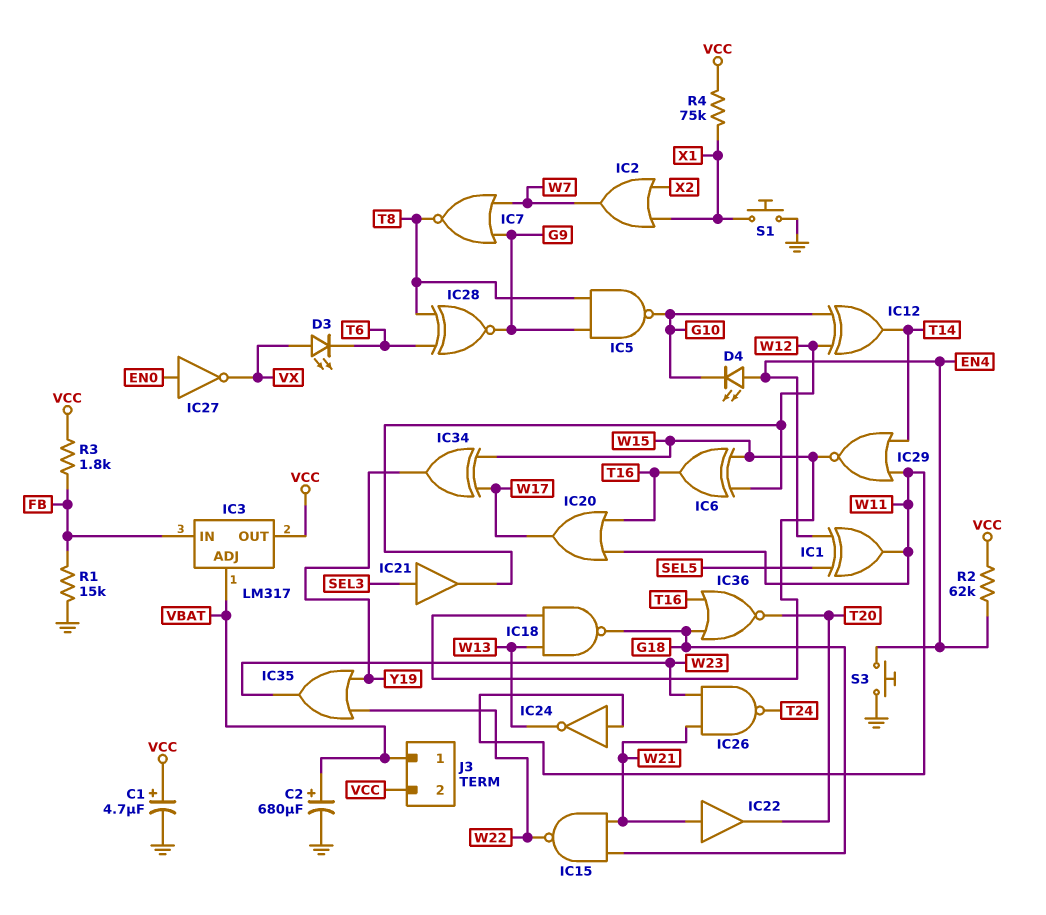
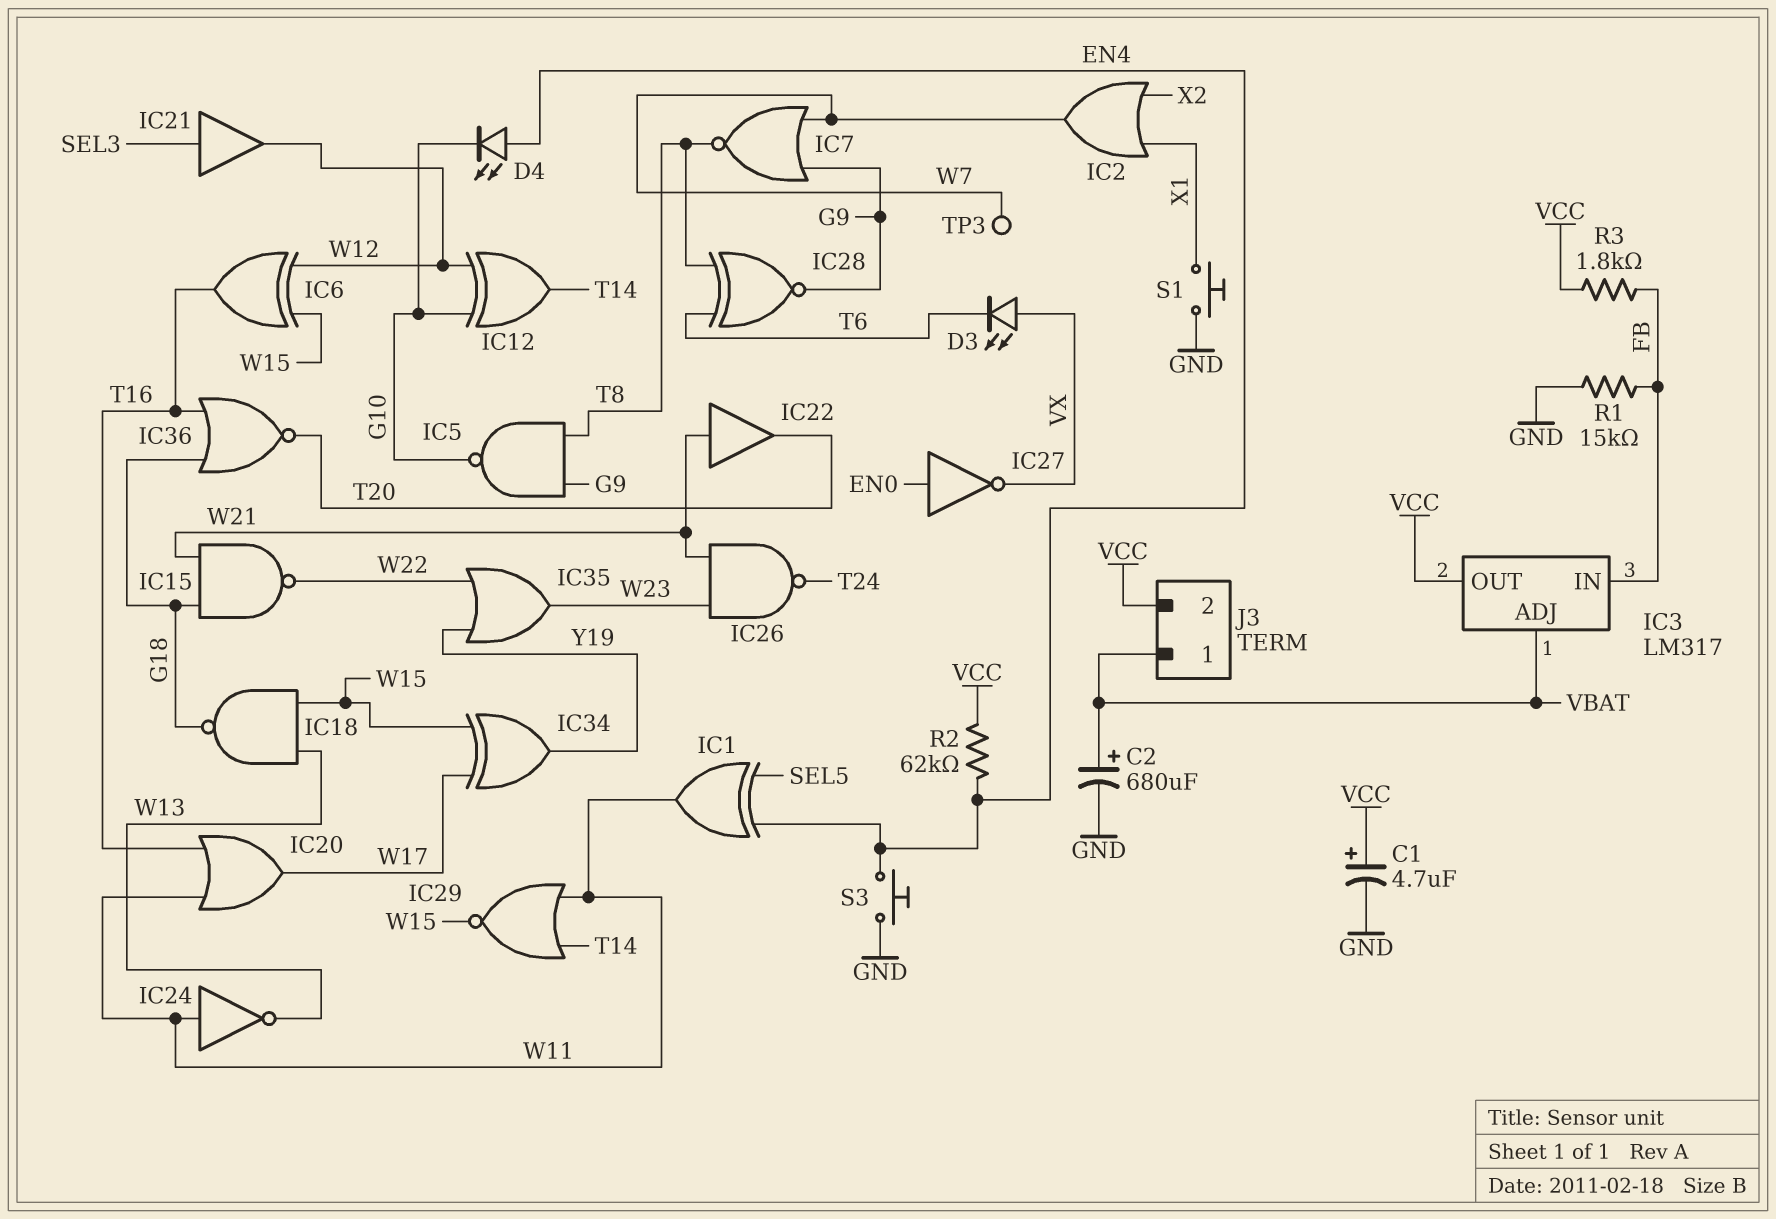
R4: 75k (VCC, X1) -> none
TP3: none -> test point (W7)

